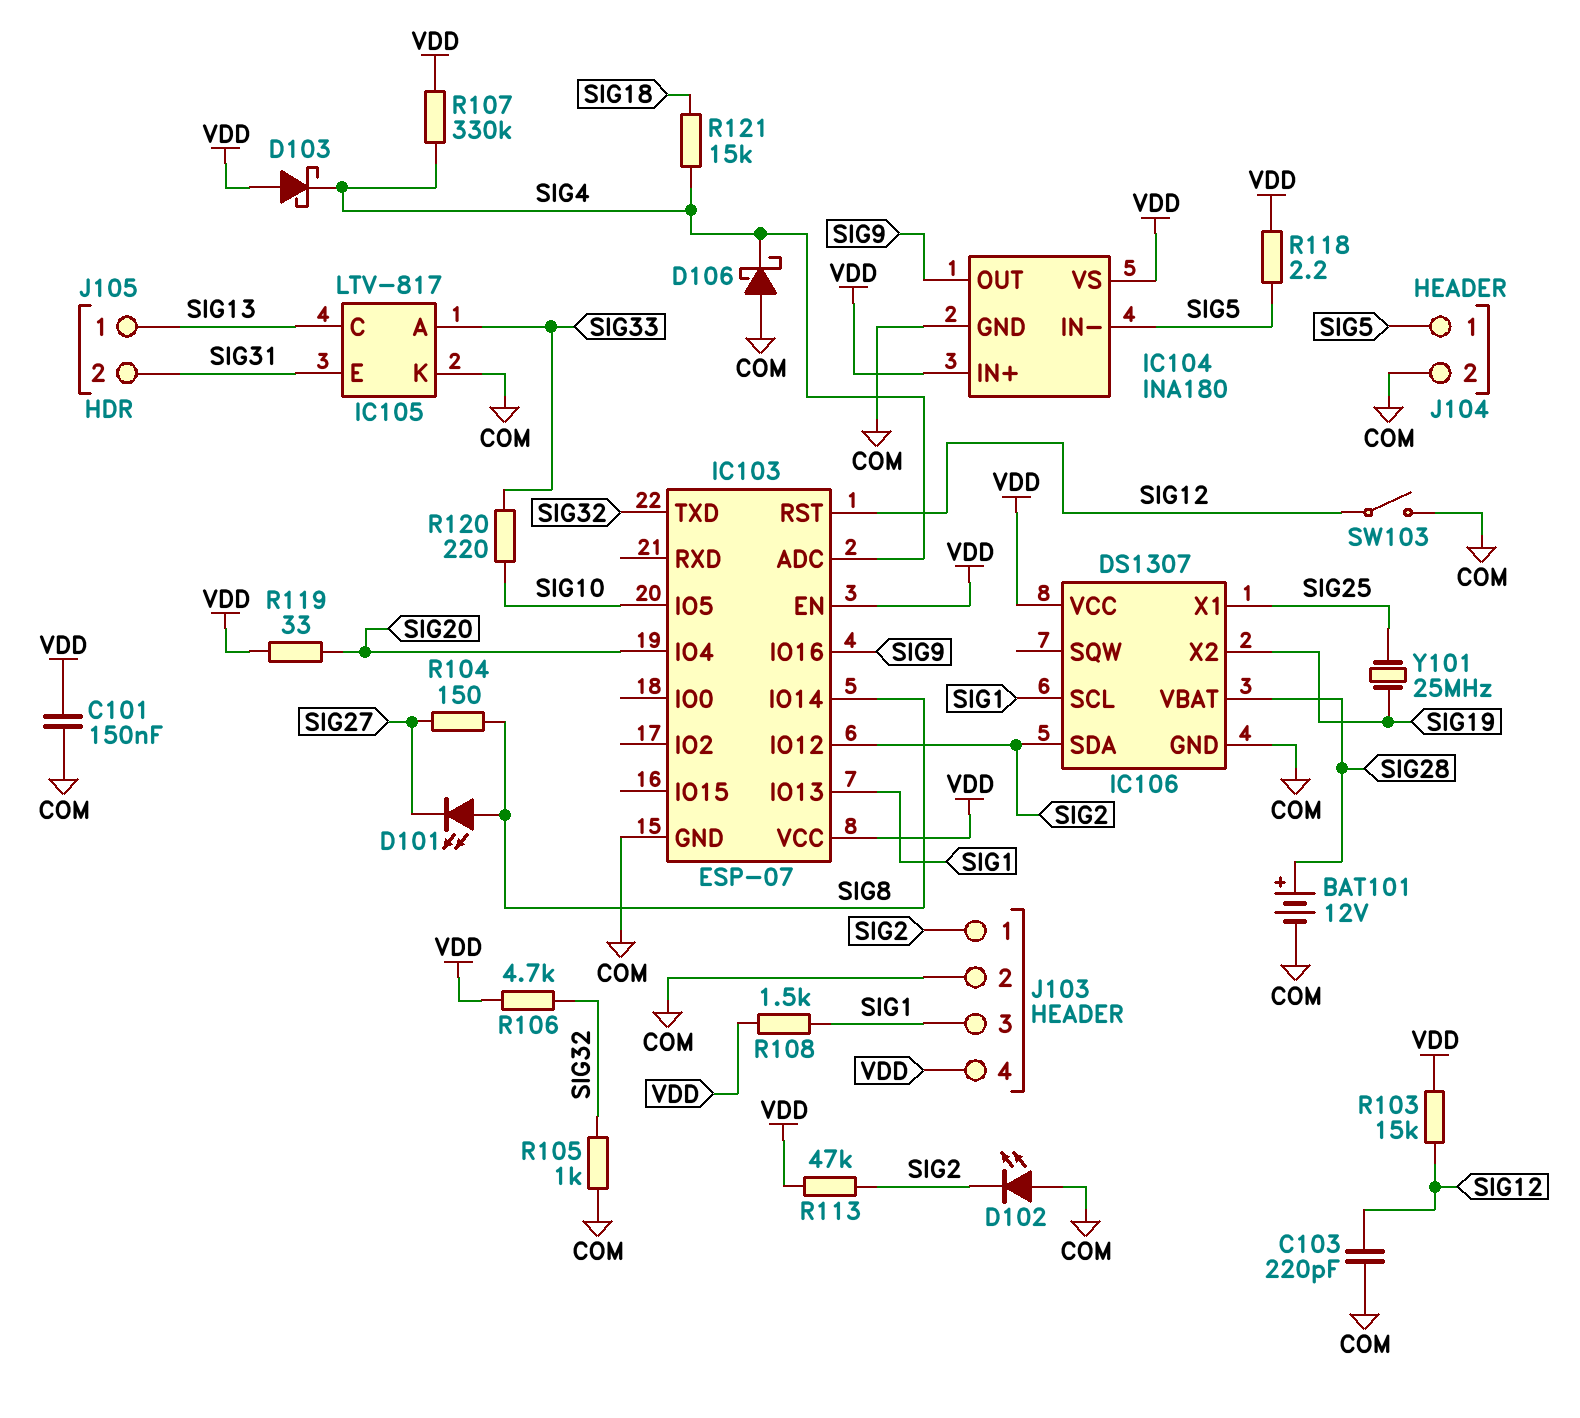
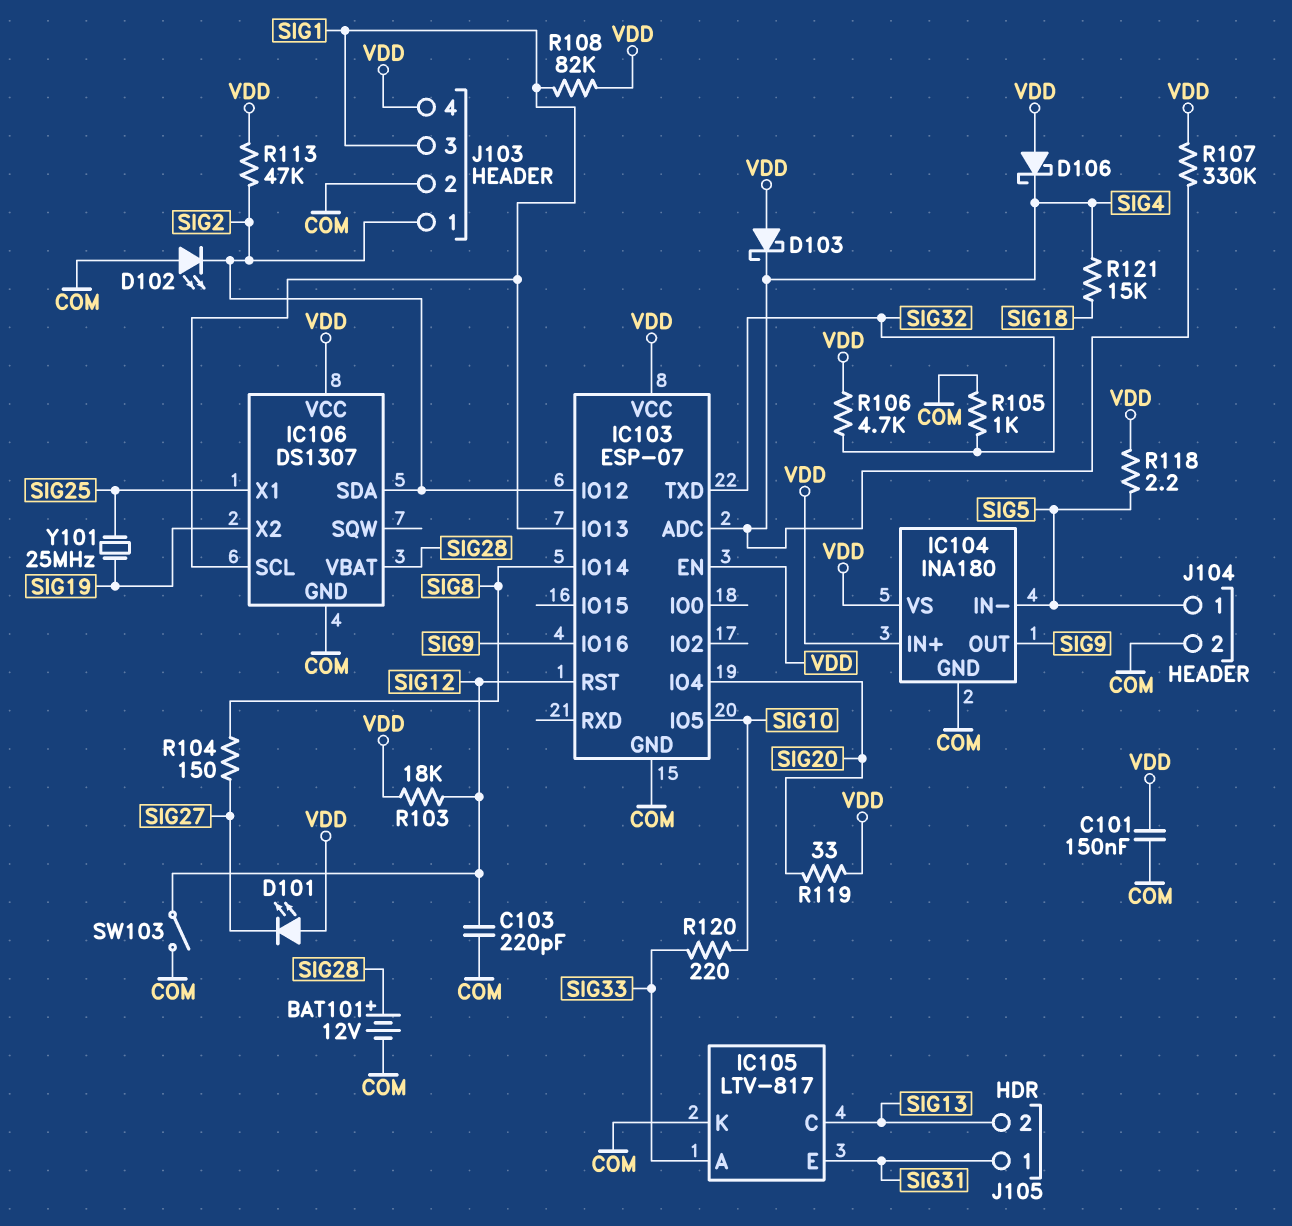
D101: LED (A SIG8, K SIG27) -> LED (A VDD, K SIG27)
D106: schottky (A COM, K SIG4) -> schottky (A VDD, K SIG4)
J105 pin 1: SIG13 -> SIG31
J105 pin 2: SIG31 -> SIG13
R103: 15k (SIG12, VDD) -> 18k (SIG12, VDD)
R108: 1.5k (SIG1, VDD) -> 82k (SIG1, VDD)

